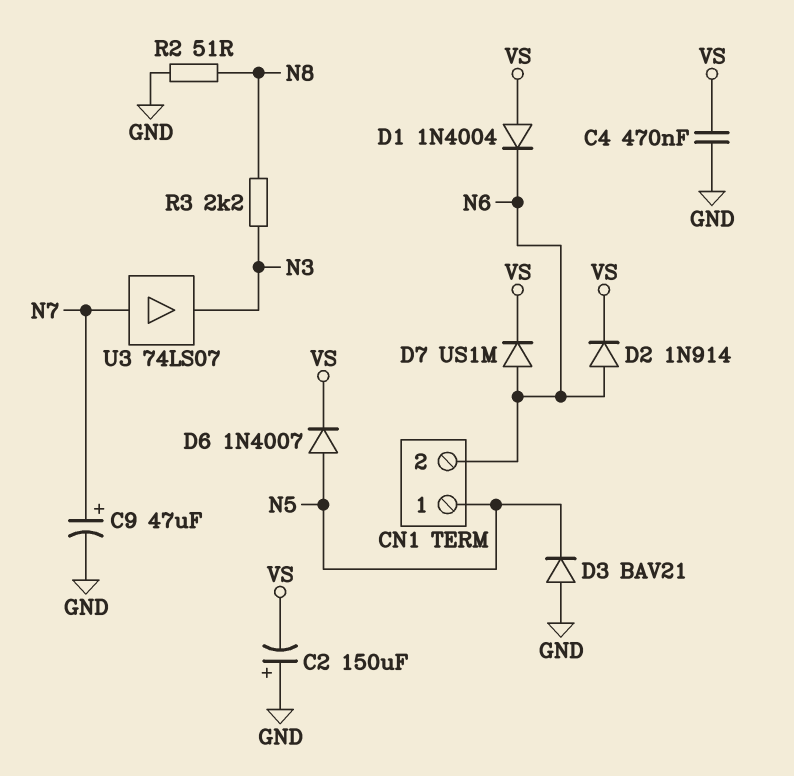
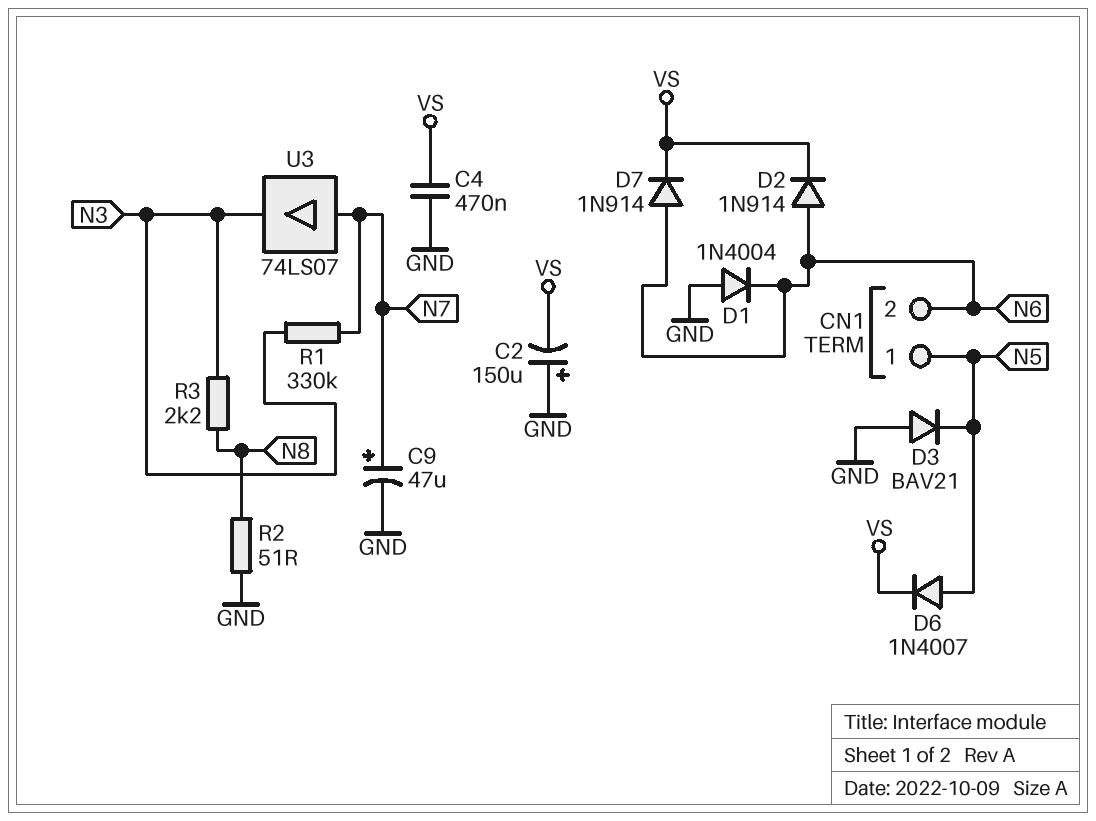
D1: diode 1N4004 (A VS, K N6) -> diode 1N4004 (A GND, K N6)
D7: diode US1M (A N6, K VS) -> diode 1N914 (A N6, K VS)
R1: none -> 330k (N3, N7)

